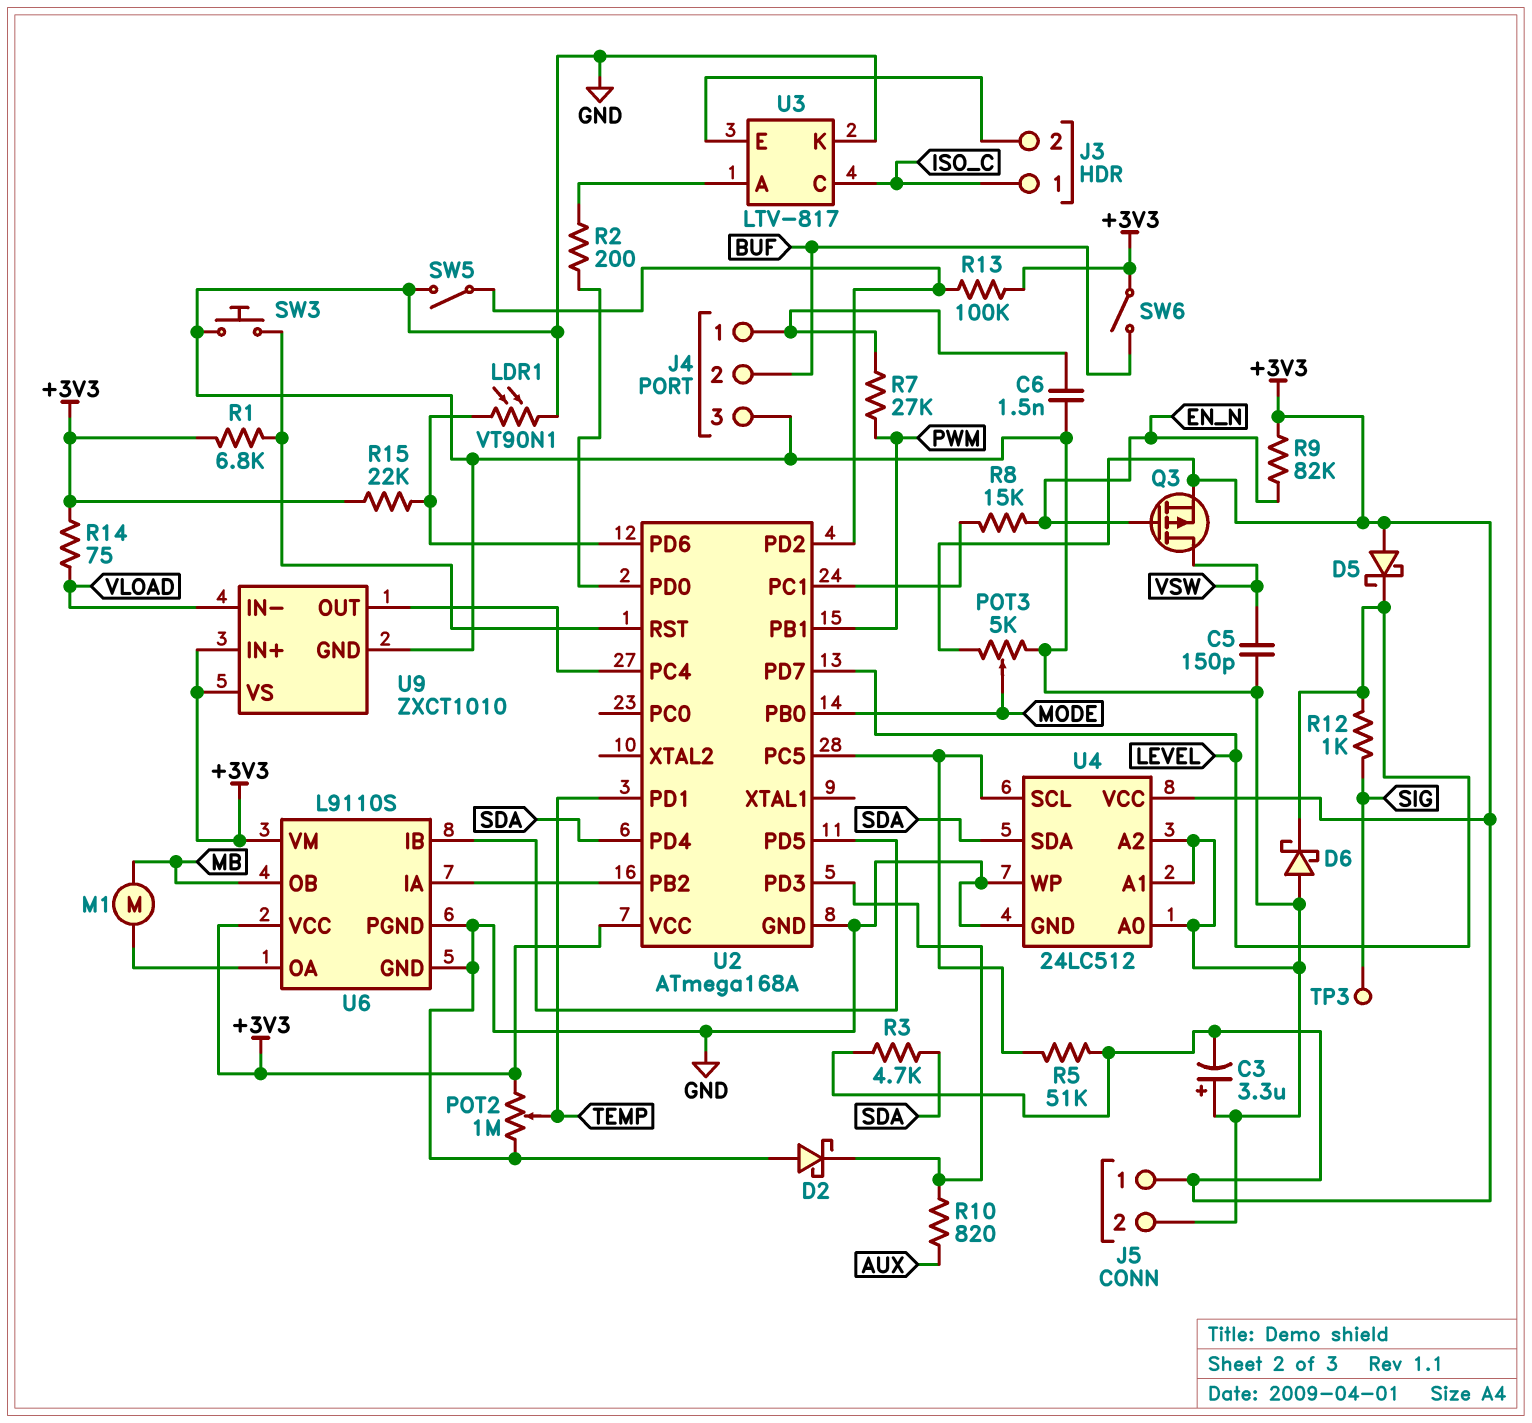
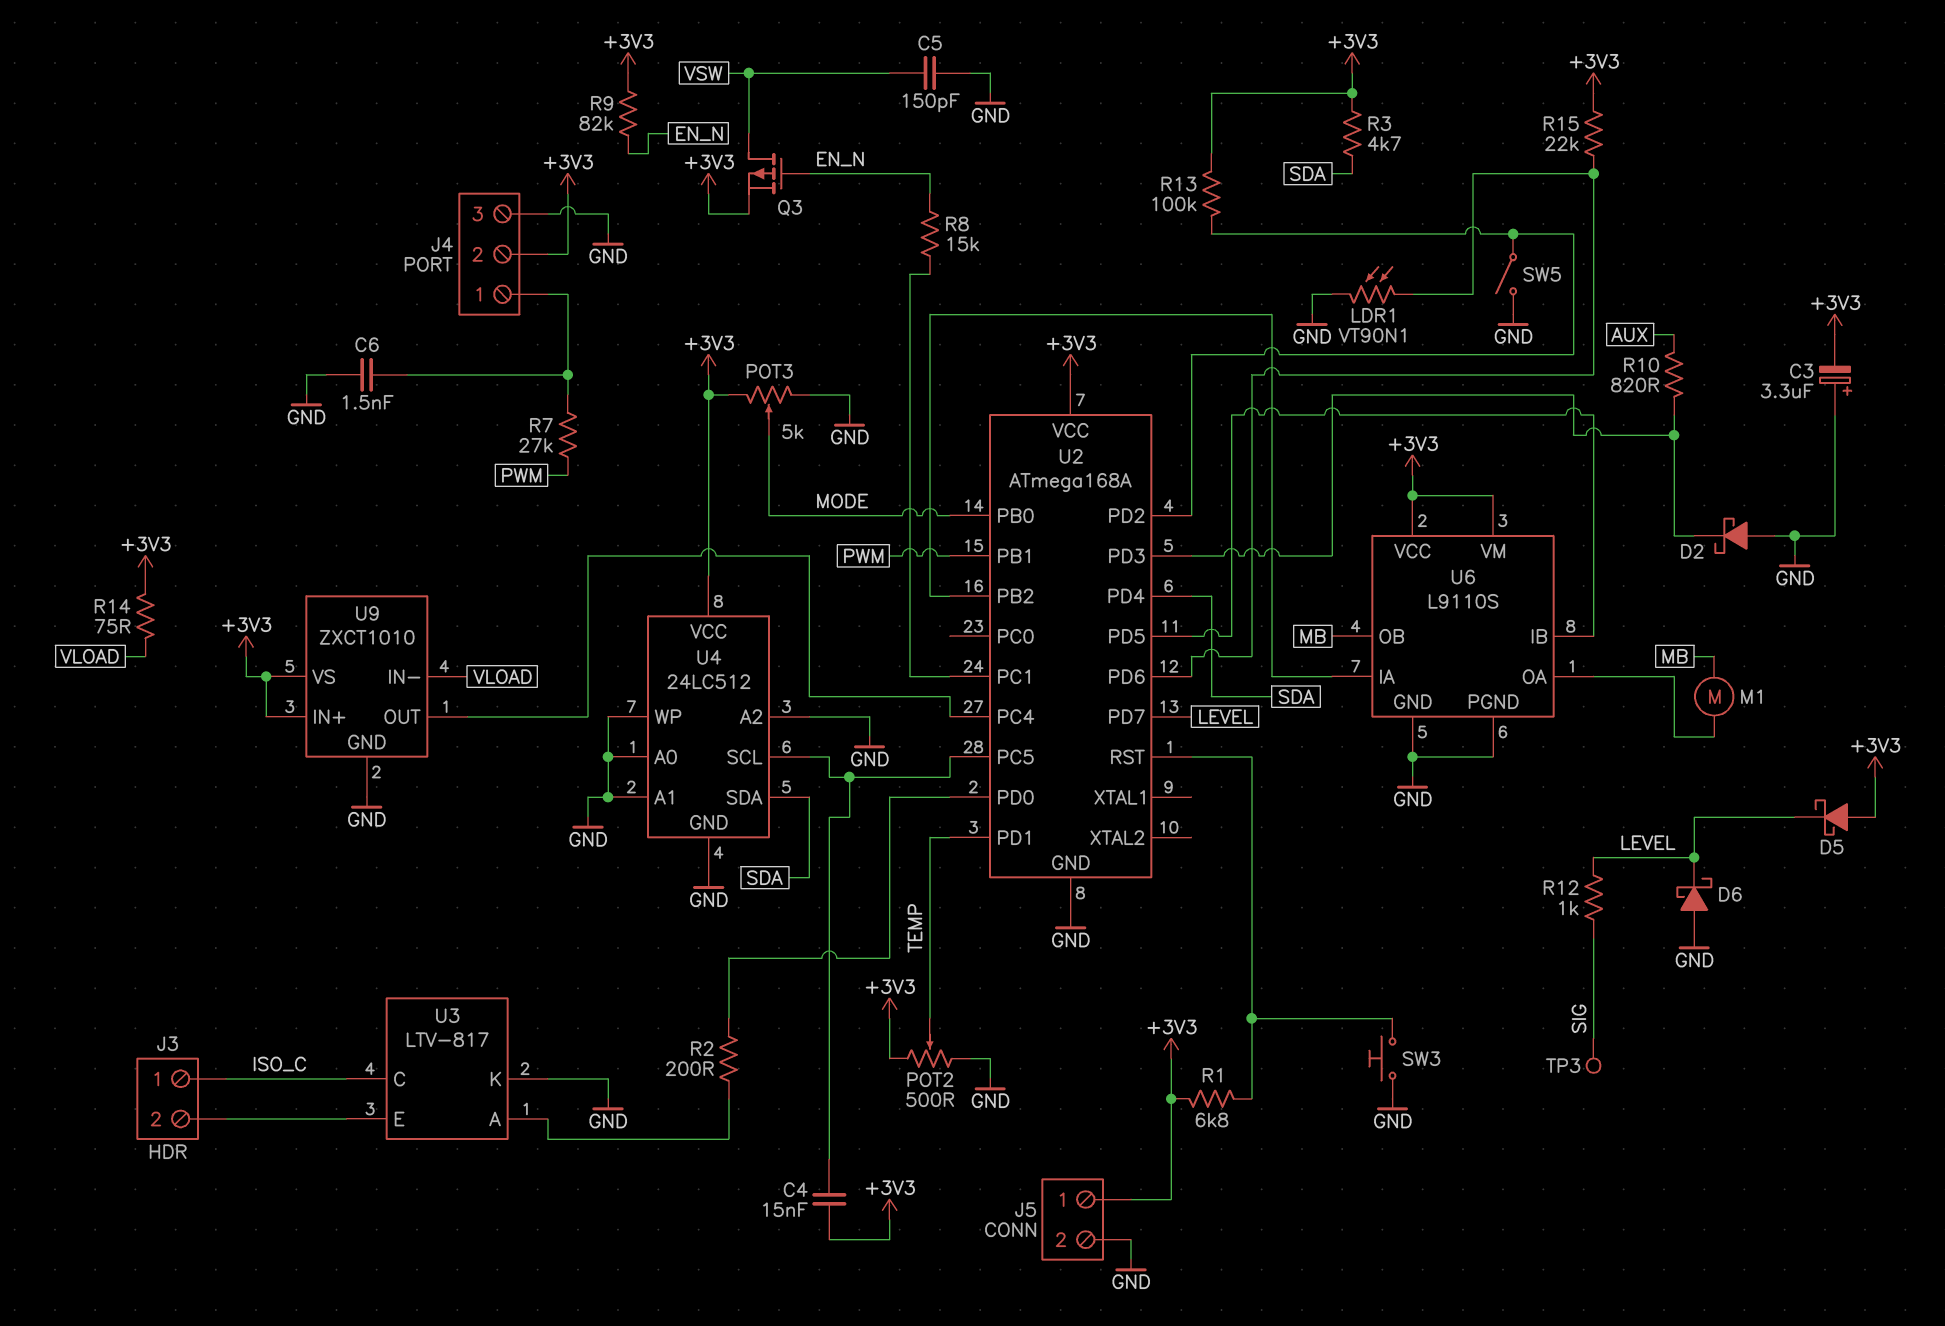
C4: none -> 15nF (+3V3, U2/PC5)
J4 pin 2: BUF -> +3V3
POT2: 1M (+3V3, GND, wiper TEMP) -> 500 (+3V3, GND, wiper TEMP)
R5: 51k (+3V3, U2/PC5) -> none
SW6: switch (+3V3, BUF) -> none

